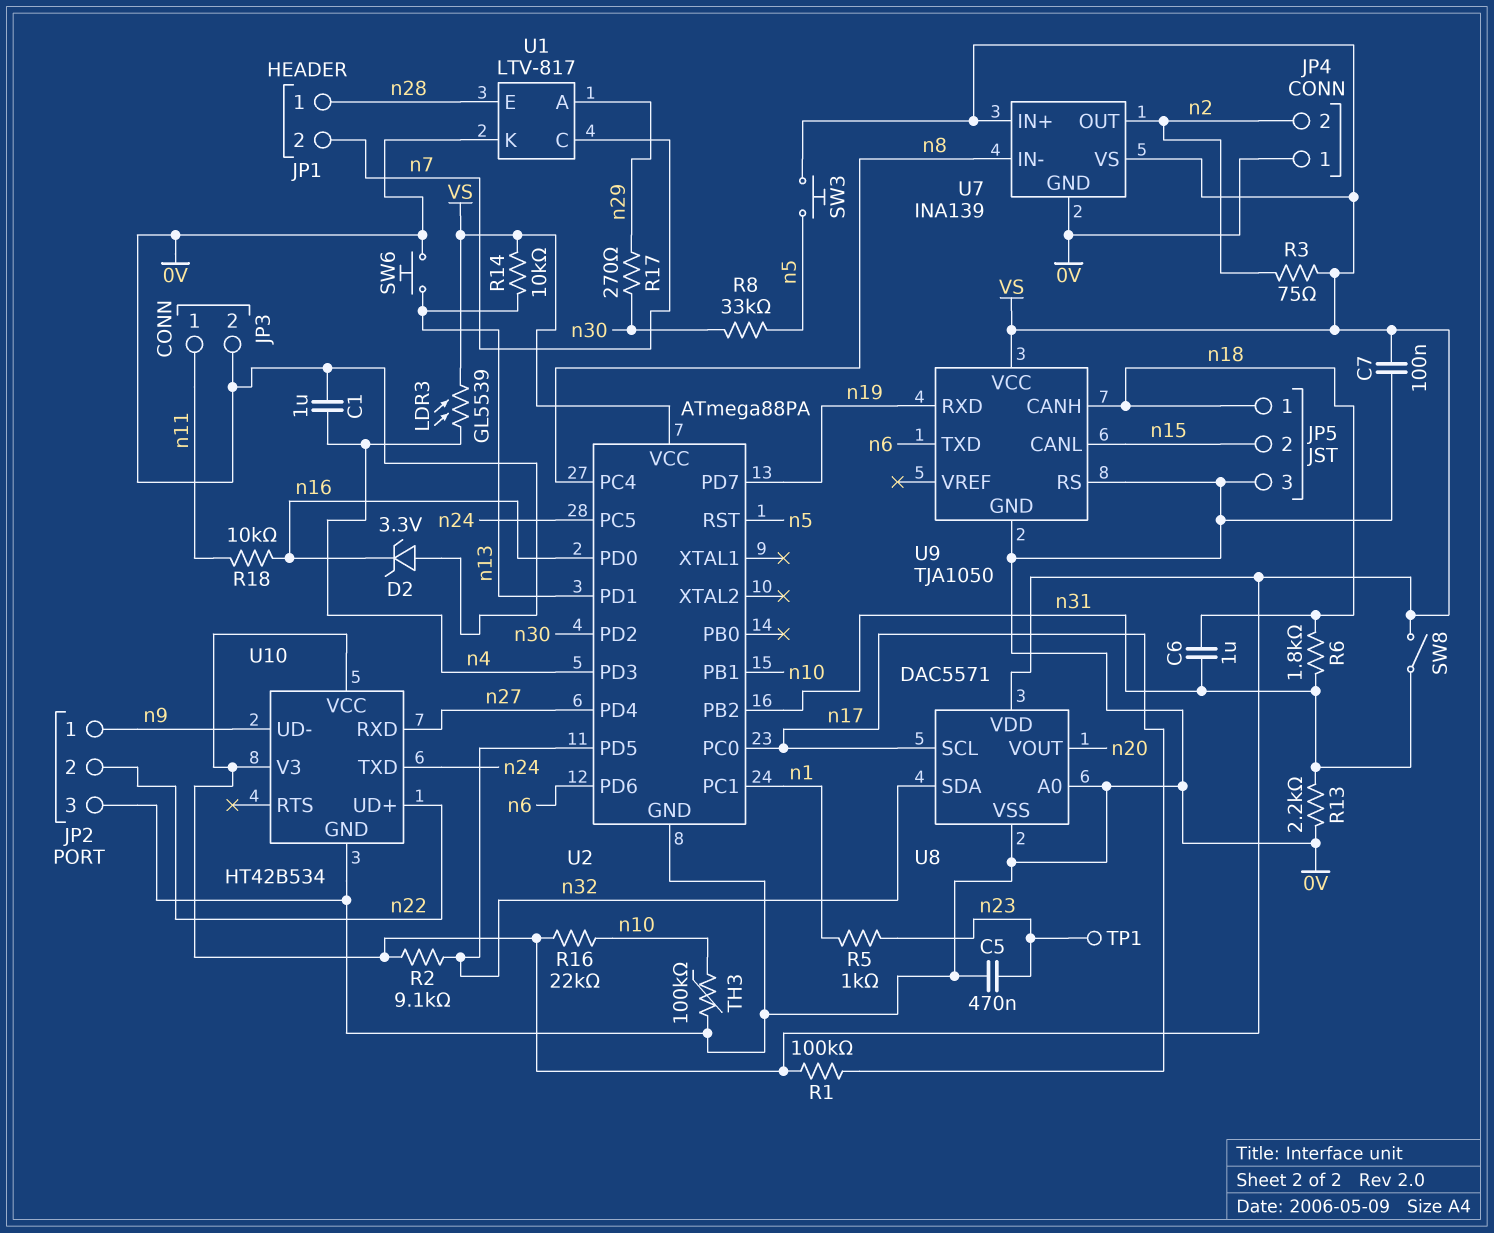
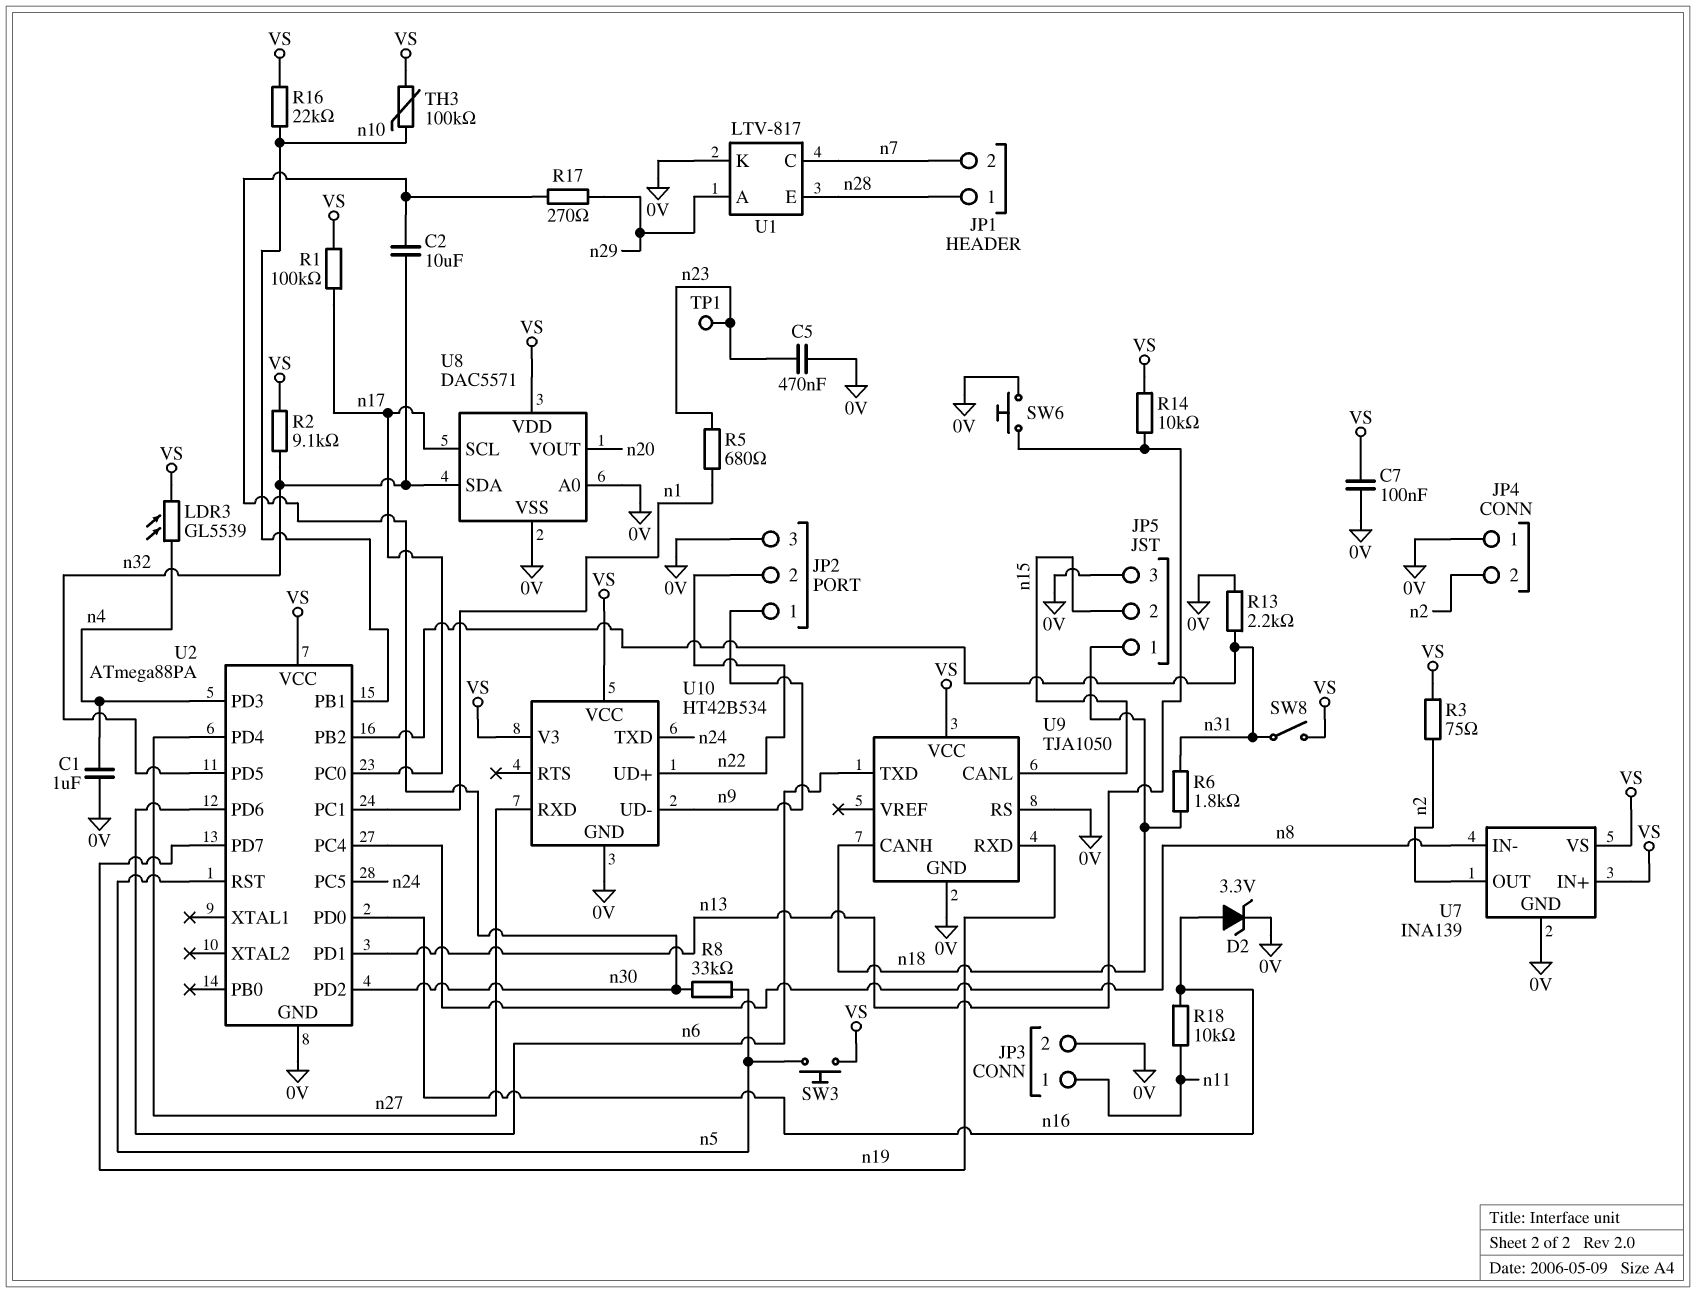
C2: none -> 10uF (n30, n32)
C6: 1uF (n18, n31) -> none
D2: zener 3.3V (A 0V, K n16) -> zener 3.3V (A n16, K 0V)
R5: 1k (n1, n23) -> 680 (n1, n23)
TH3: 100k (0V, n10) -> 100k (VS, n10)

